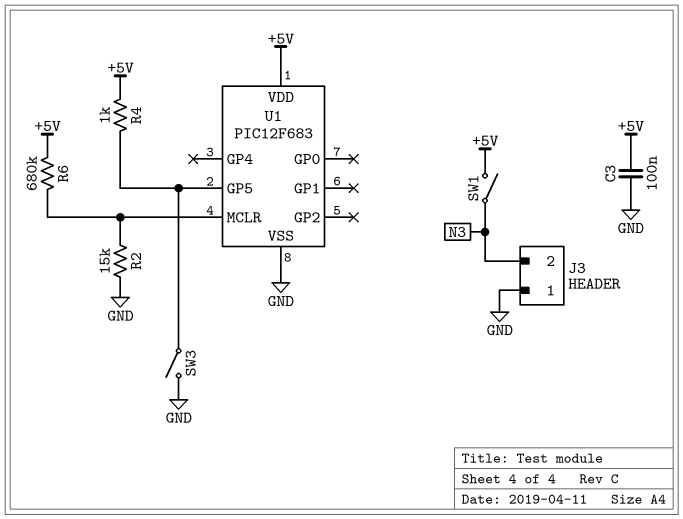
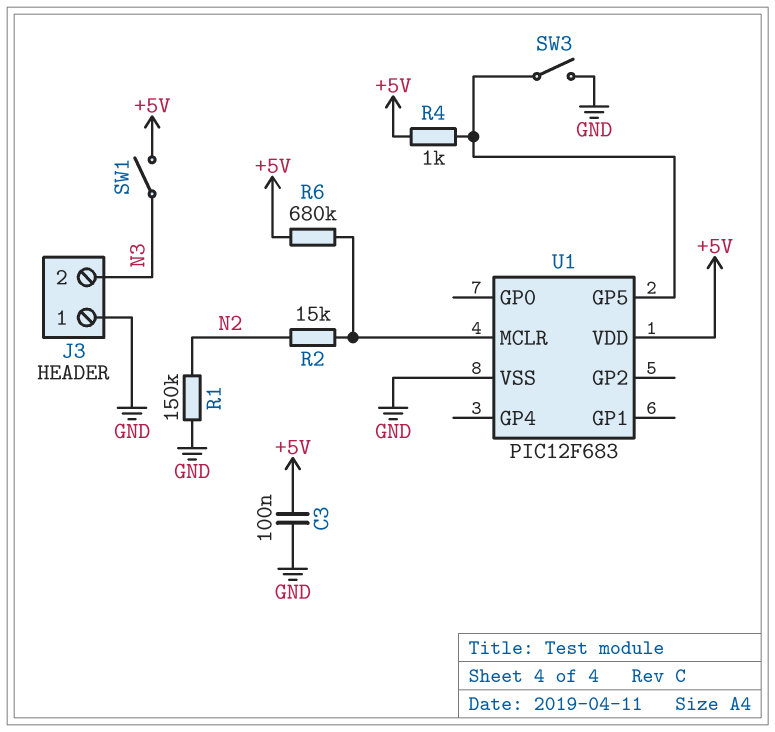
R1: none -> 150k (GND, N2)
R2: 15k (GND, U1/MCLR) -> 15k (N2, U1/MCLR)

